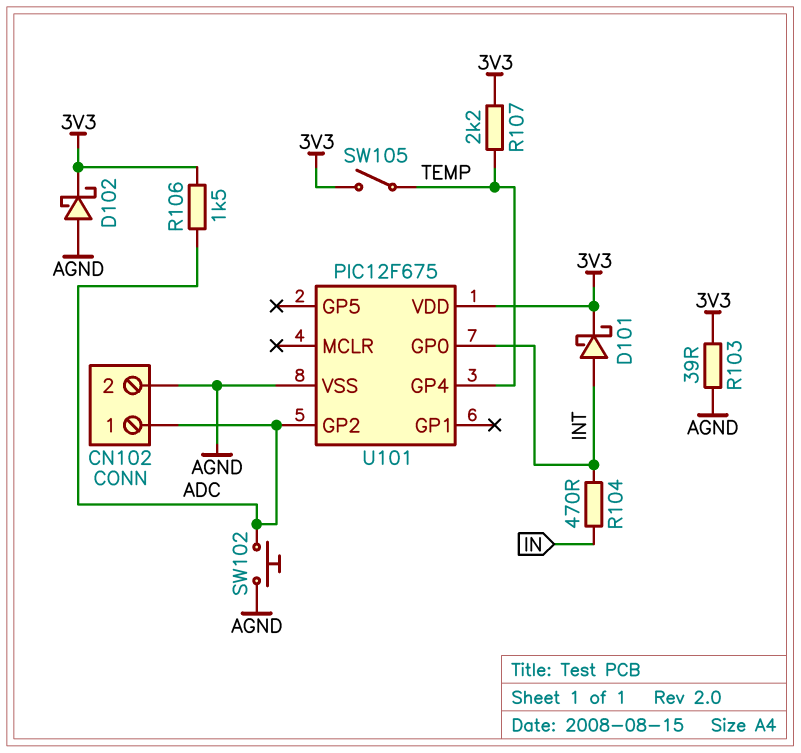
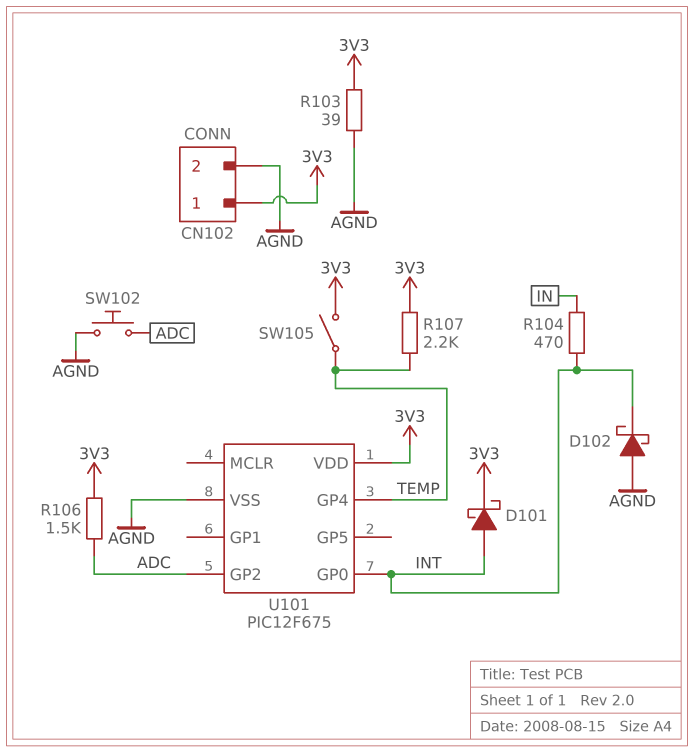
CN102 pin 1: ADC -> 3V3
D102: schottky (A AGND, K 3V3) -> schottky (A AGND, K INT)

